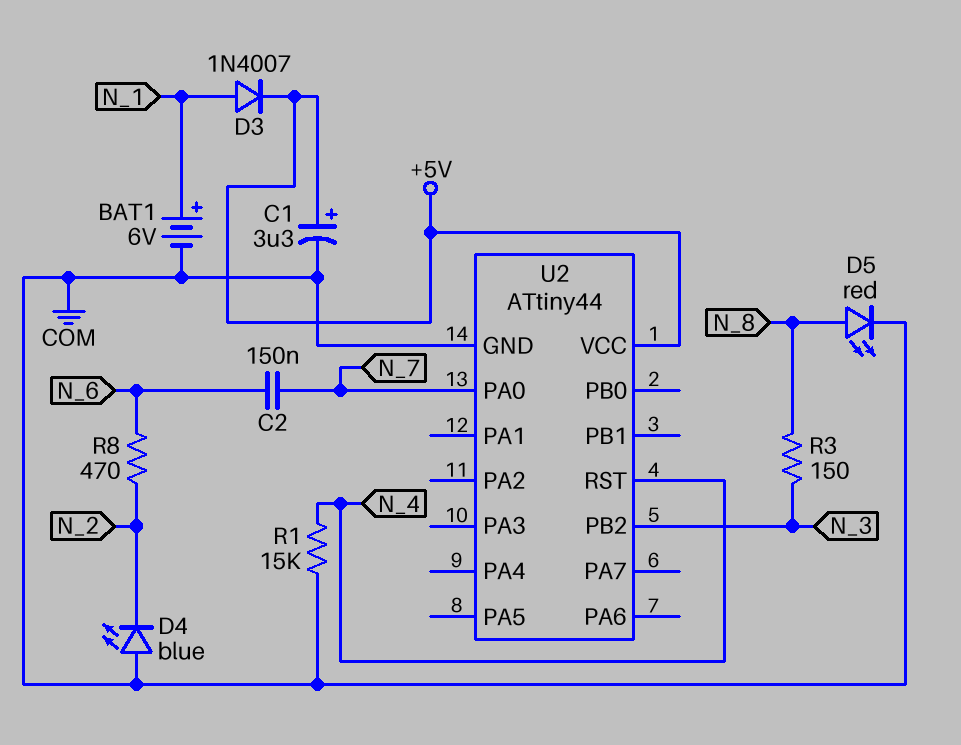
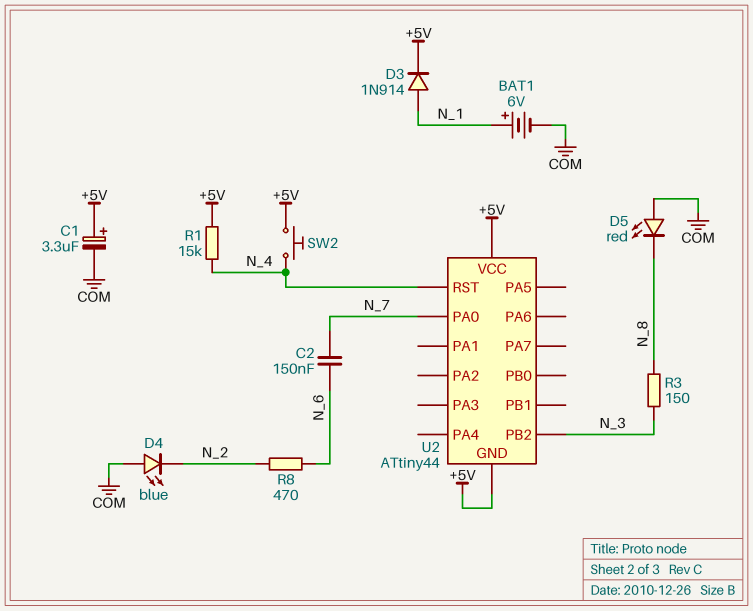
D3: diode 1N4007 (A N_1, K +5V) -> diode 1N914 (A N_1, K +5V)
D5: LED red (A N_8, K COM) -> LED red (A COM, K N_8)
R1: 15k (COM, N_4) -> 15k (+5V, N_4)
SW2: none -> button (+5V, N_4)
U2 pin GND: COM -> +5V

